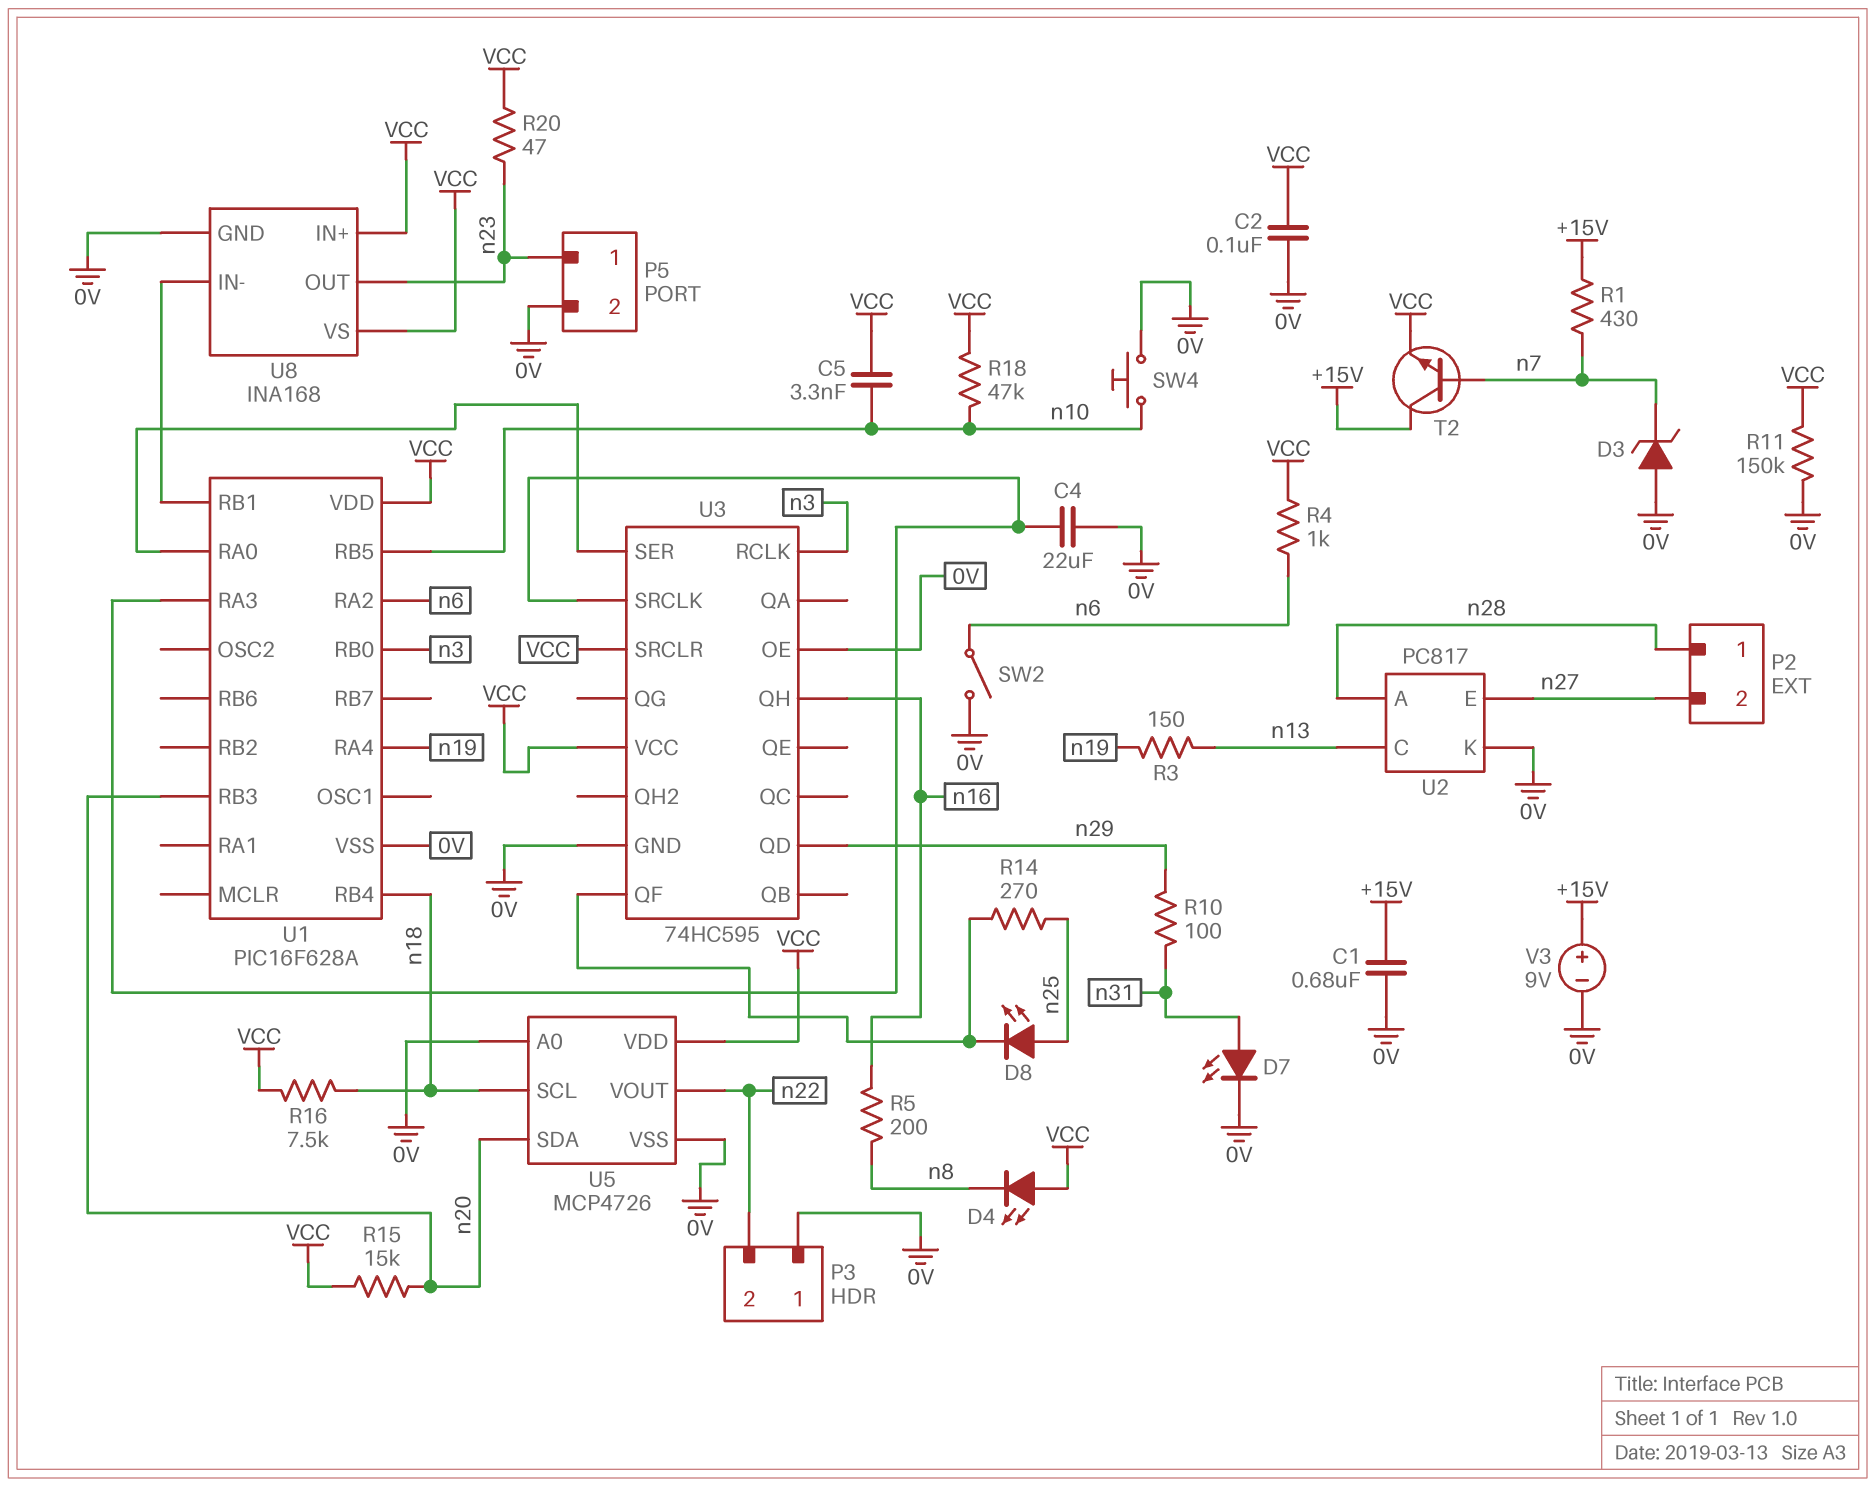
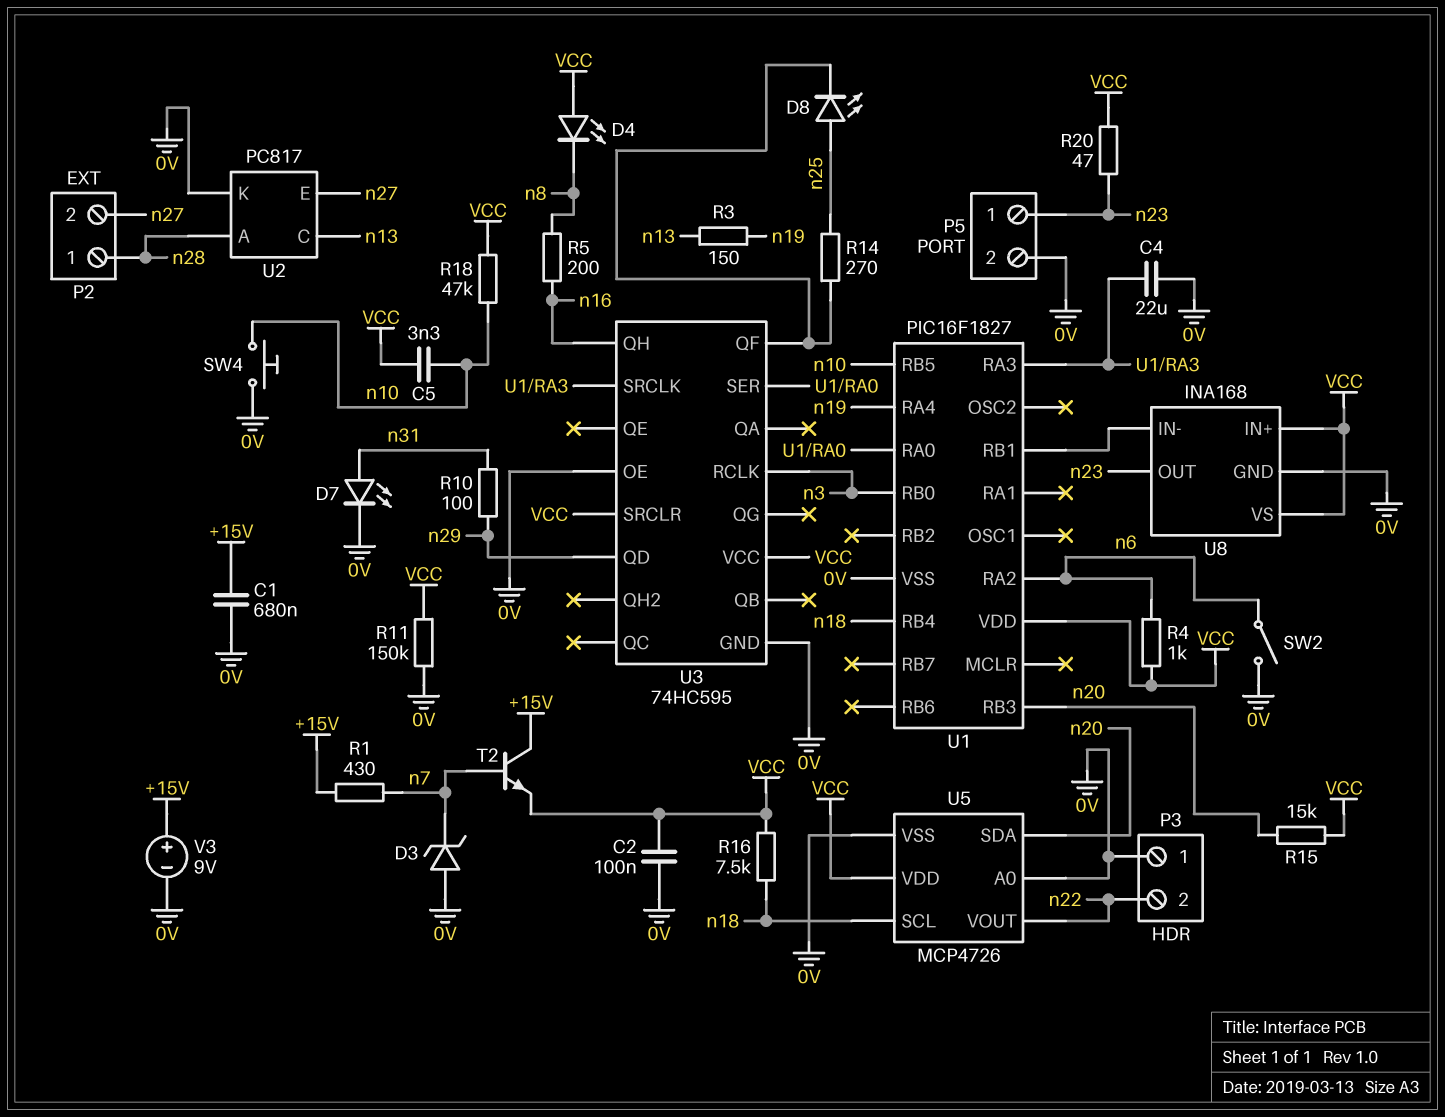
U1: PIC16F628A -> PIC16F1827

